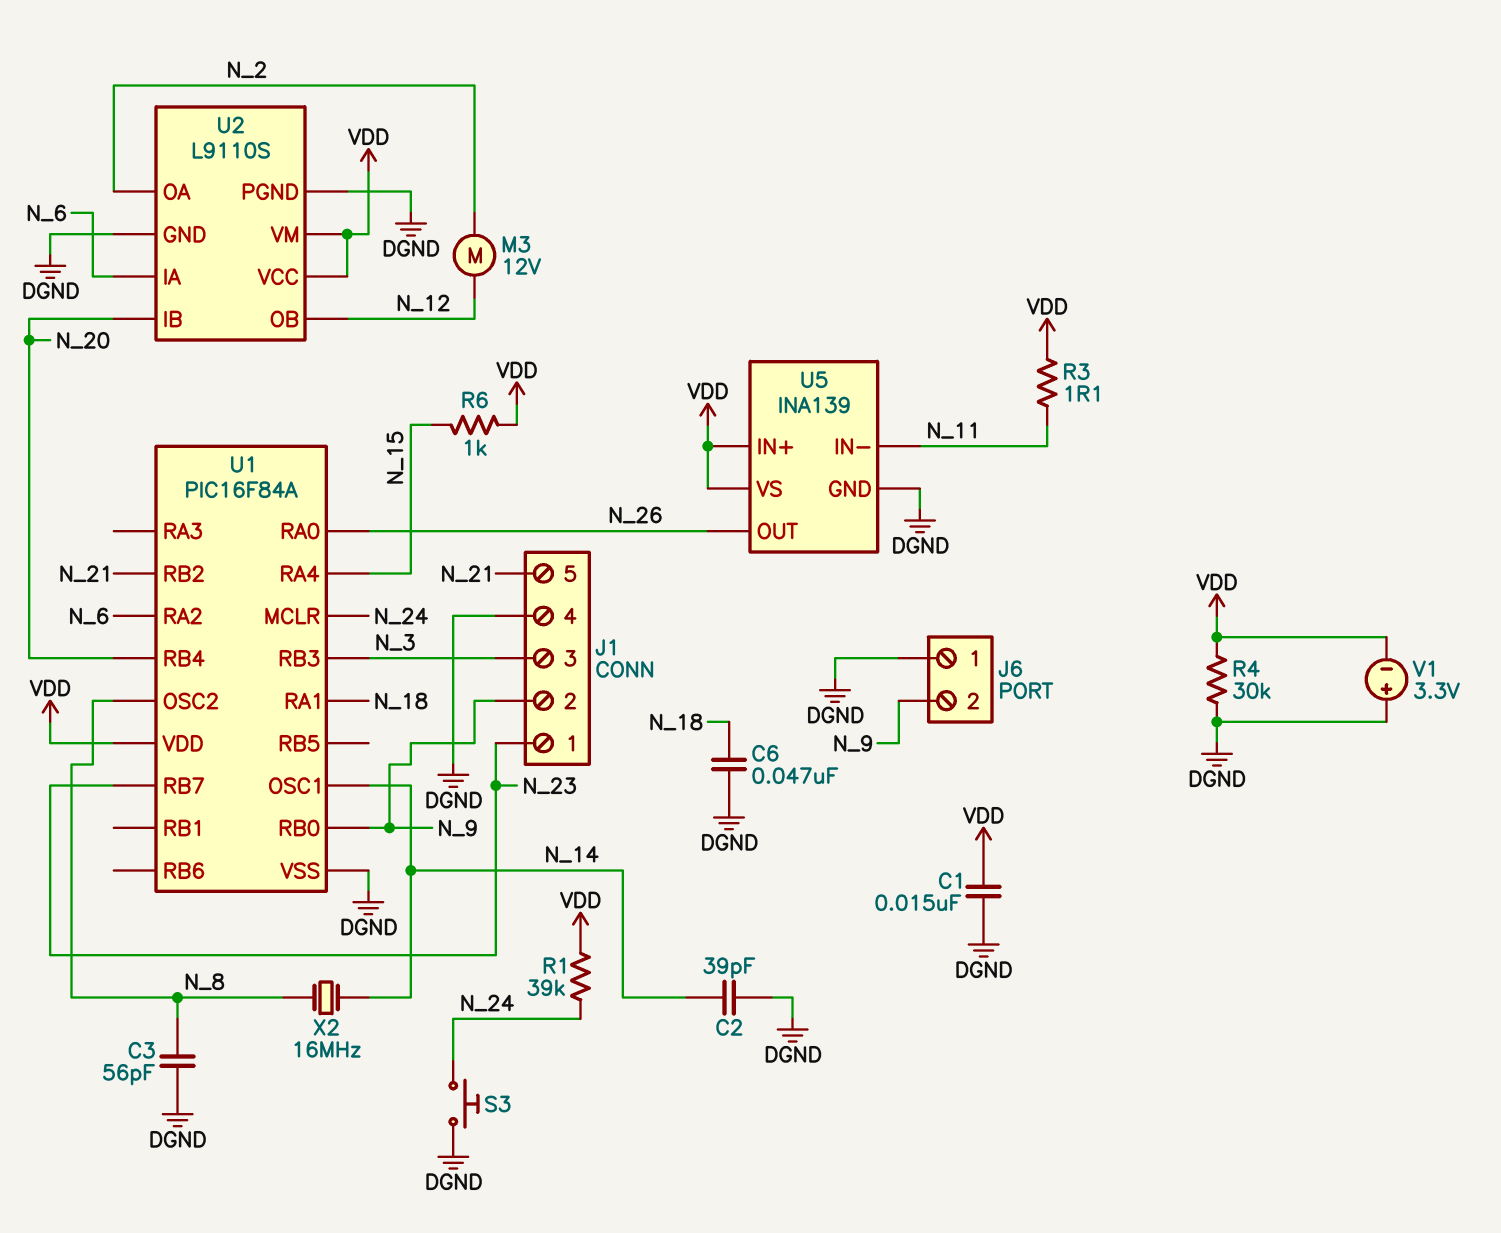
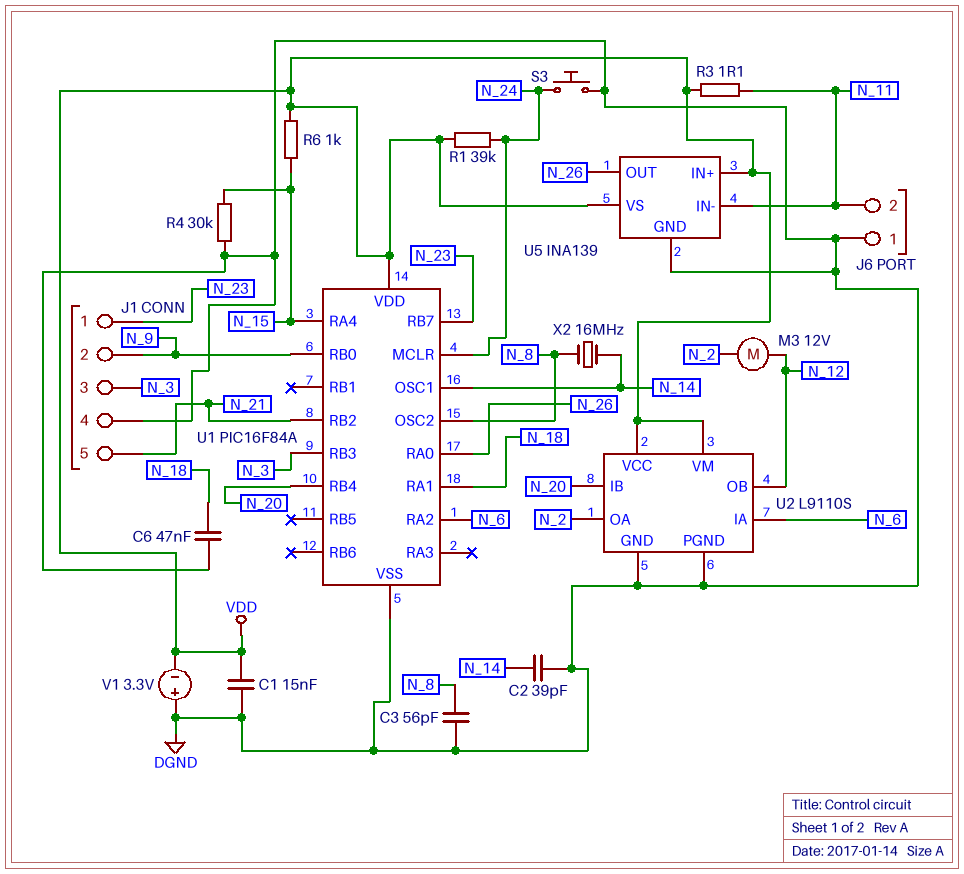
J6 pin 2: N_9 -> N_11
R4: 30k (DGND, VDD) -> 30k (DGND, N_15)

